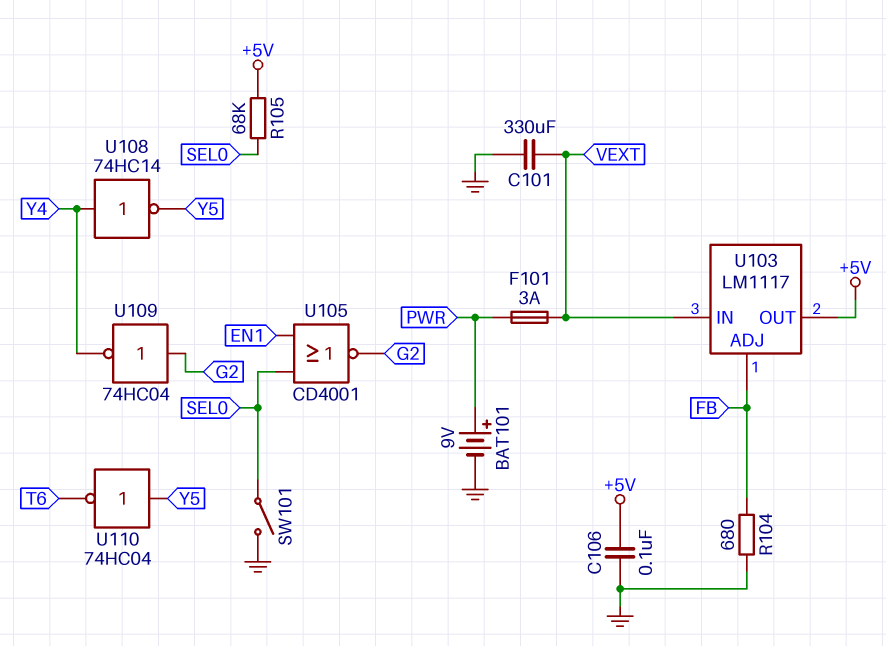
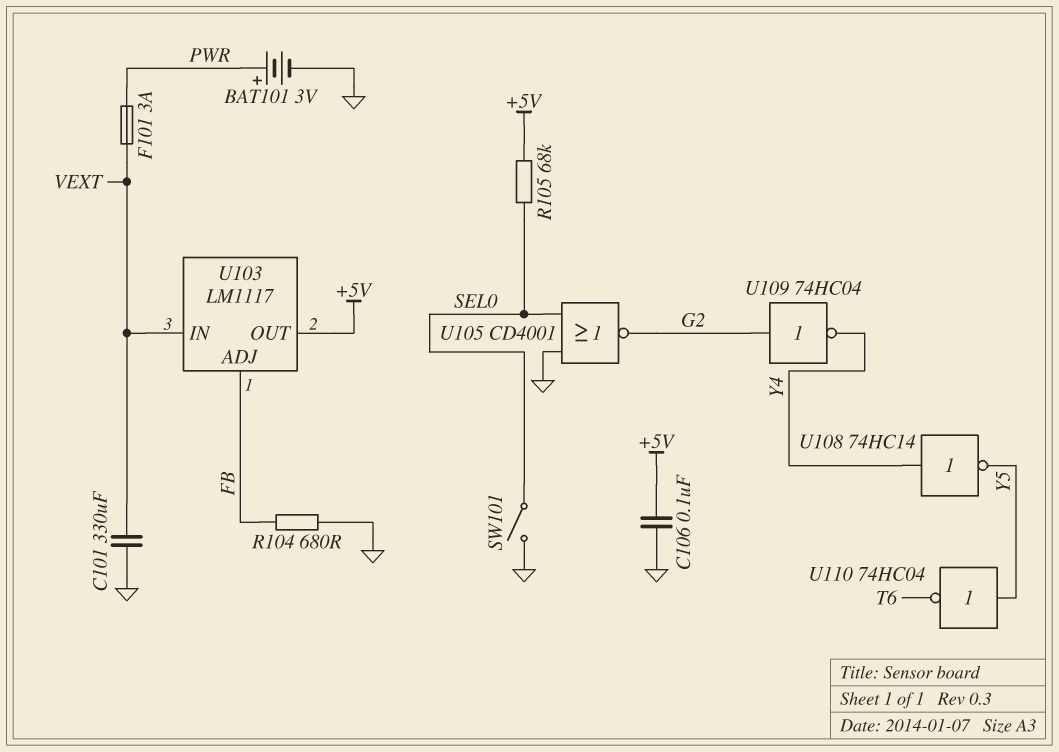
BAT101: 9V (plus PWR, minus GND) -> 3V (plus PWR, minus GND)
U105: NOR CD4001 (in EN1, in SEL0, out G2) -> NOR CD4001 (in GND, in SEL0, out G2)

